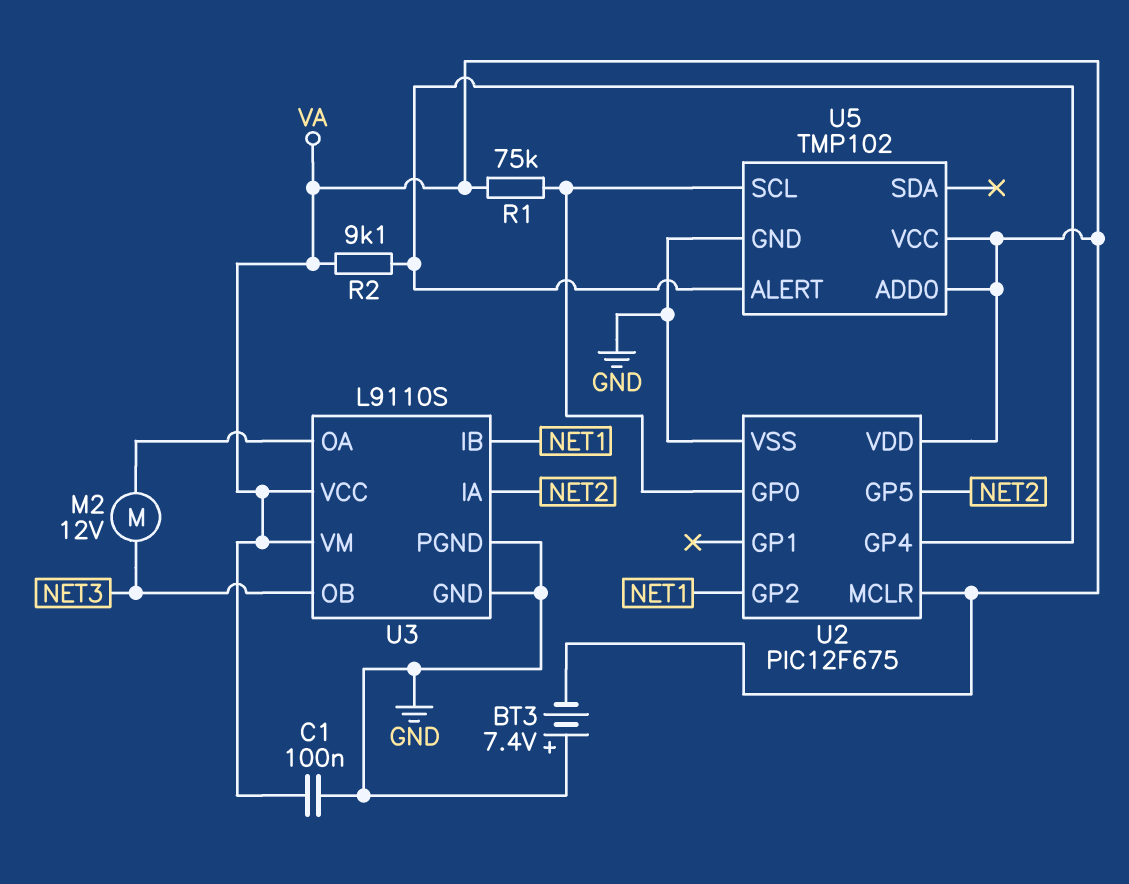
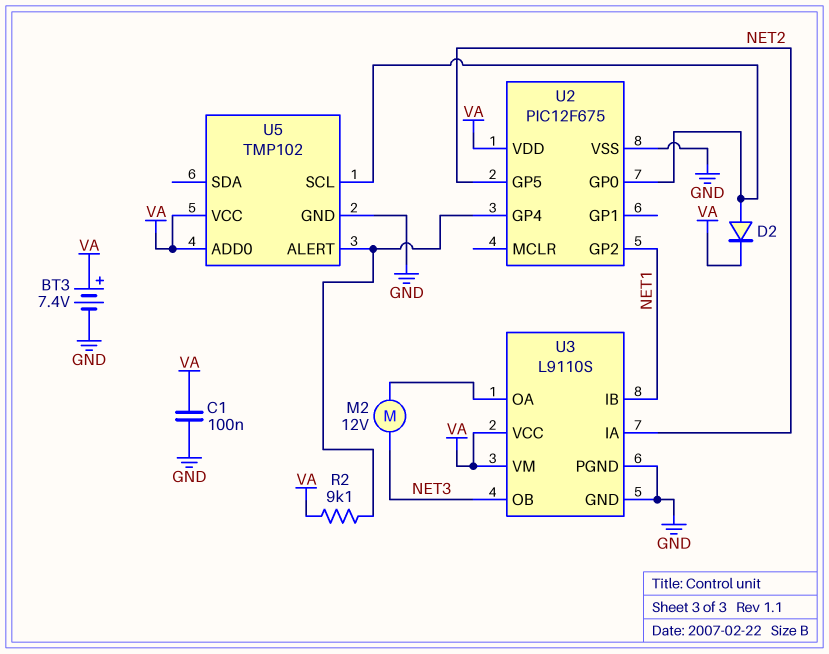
BT3: 7.4V (plus GND, minus VA) -> 7.4V (plus VA, minus GND)
D2: none -> diode (A U2/GP0, K VA)
R1: 75k (U2/GP0, VA) -> none
U2 pin MCLR: VA -> none

